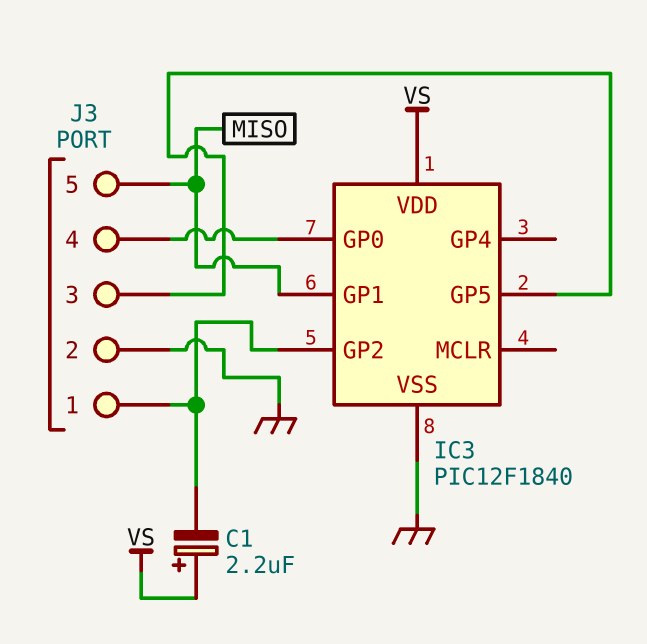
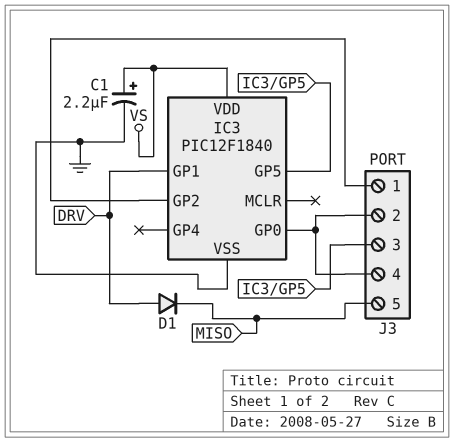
C1: 2.2uF (plus VS, minus IC3/GP2) -> 2.2uF (plus VS, minus GND)
D1: none -> diode (A DRV, K MISO)
IC3 pin GP1: MISO -> DRV
J3 pin 2: GND -> IC3/GP0

